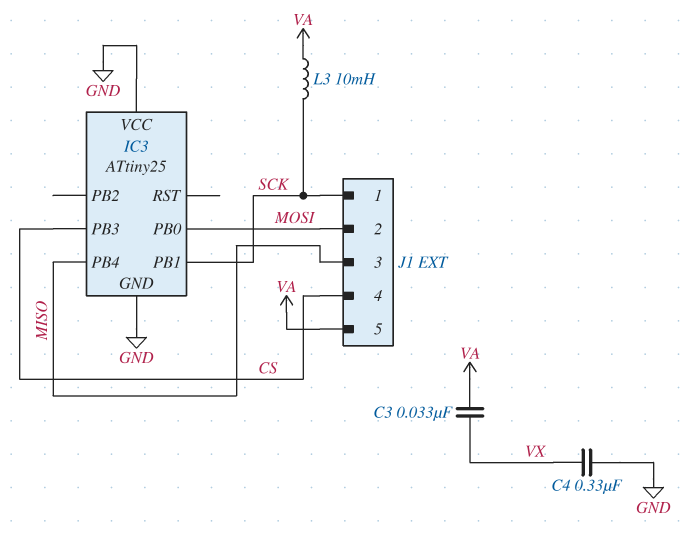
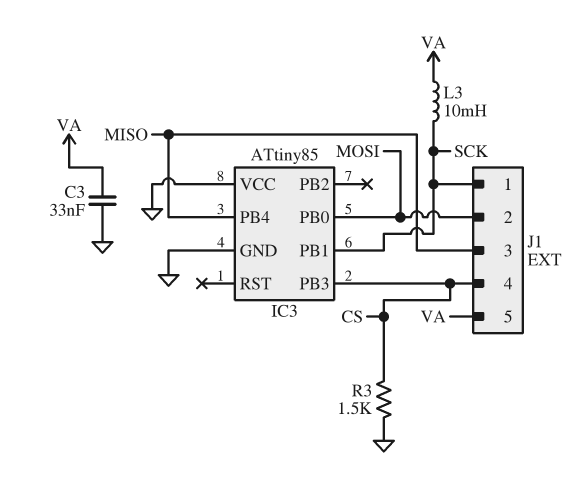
C3: 33nF (VA, VX) -> 33nF (GND, VA)
C4: 330nF (GND, VX) -> none
IC3: ATtiny25 -> ATtiny85
R3: none -> 1.5k (CS, GND)

